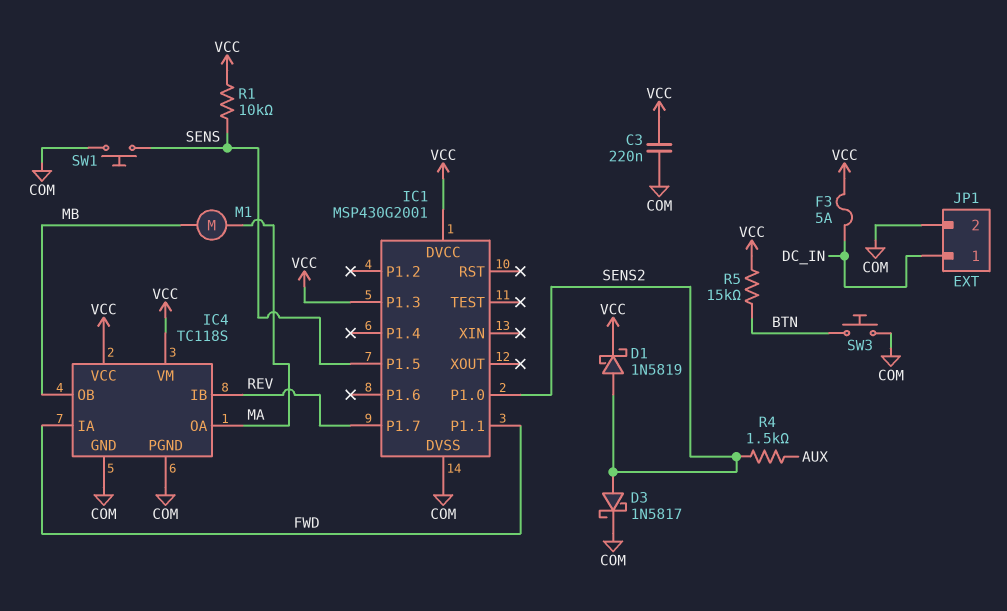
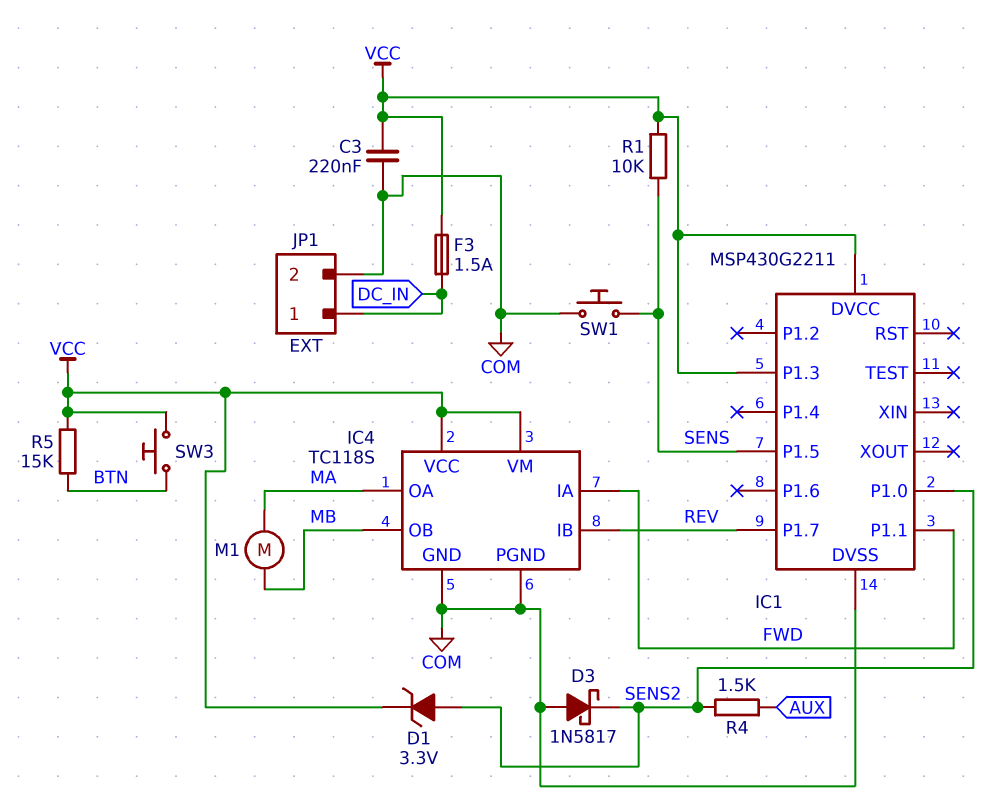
D1: schottky 1N5819 (A SENS2, K VCC) -> zener 3.3V (A SENS2, K VCC)
D3: schottky 1N5817 (A SENS2, K COM) -> schottky 1N5817 (A COM, K SENS2)
F3: 5A (DC_IN, VCC) -> 1.5A (DC_IN, VCC)
IC1: MSP430G2001 -> MSP430G2211
SW3: button (BTN, COM) -> button (BTN, VCC)

